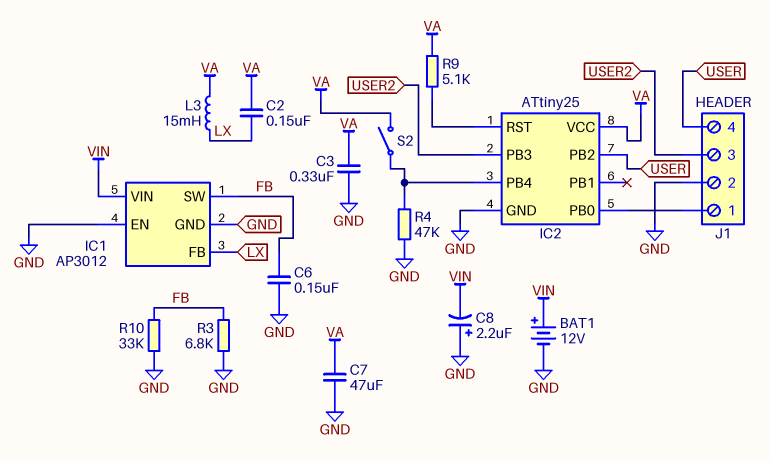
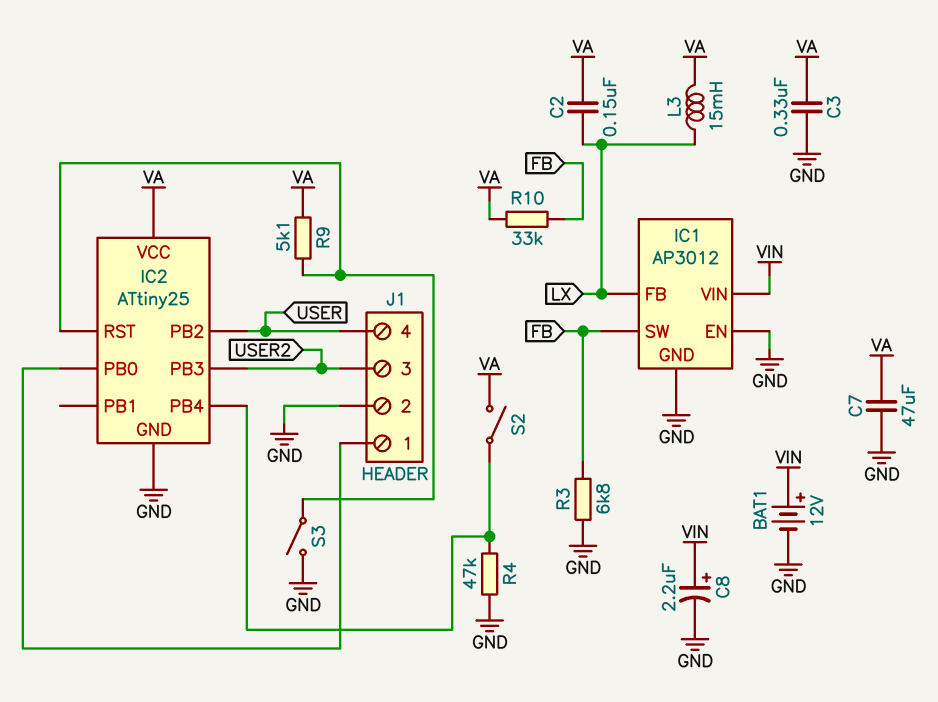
C6: 150nF (FB, GND) -> none
C8: 2.2uF (plus GND, minus VIN) -> 2.2uF (plus VIN, minus GND)
R10: 33k (FB, GND) -> 33k (FB, VA)
S3: none -> switch (GND, IC2/RST)

